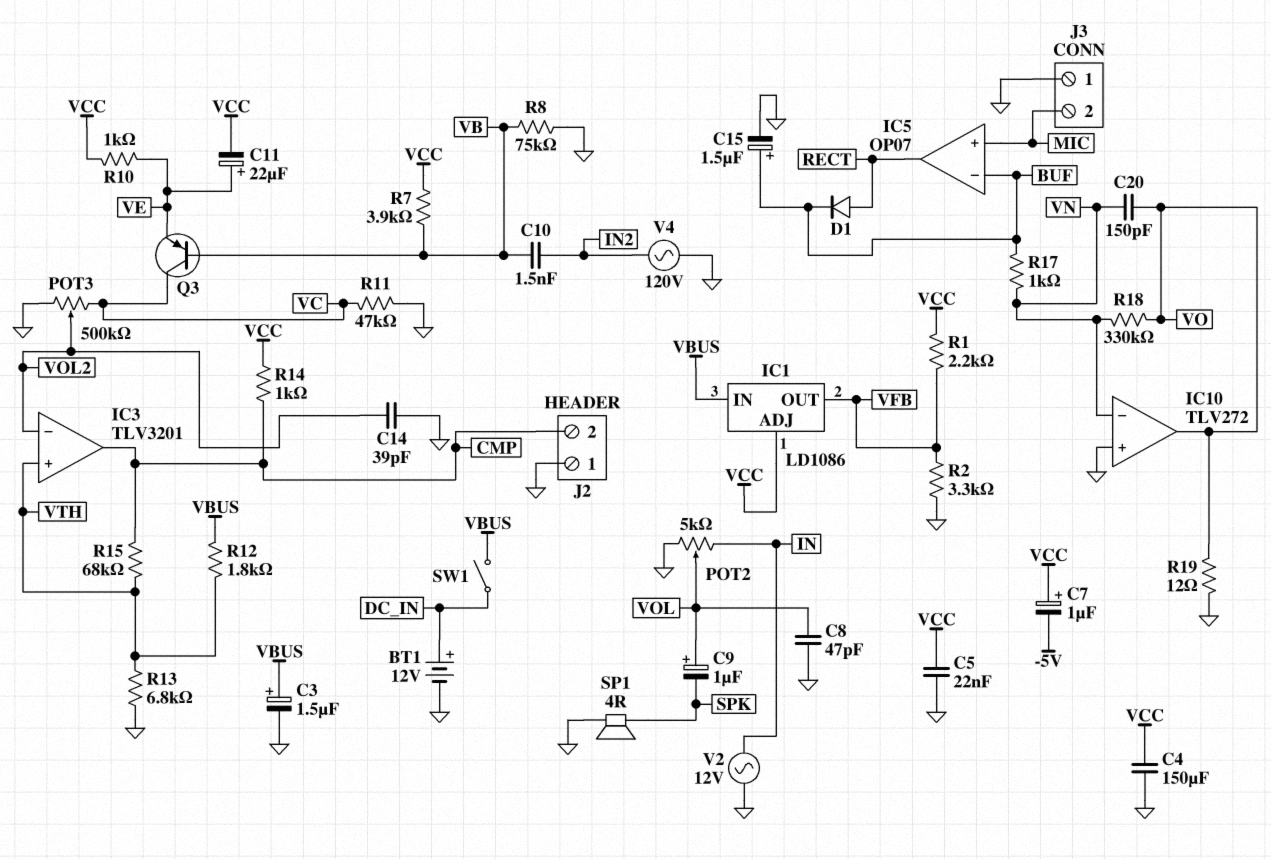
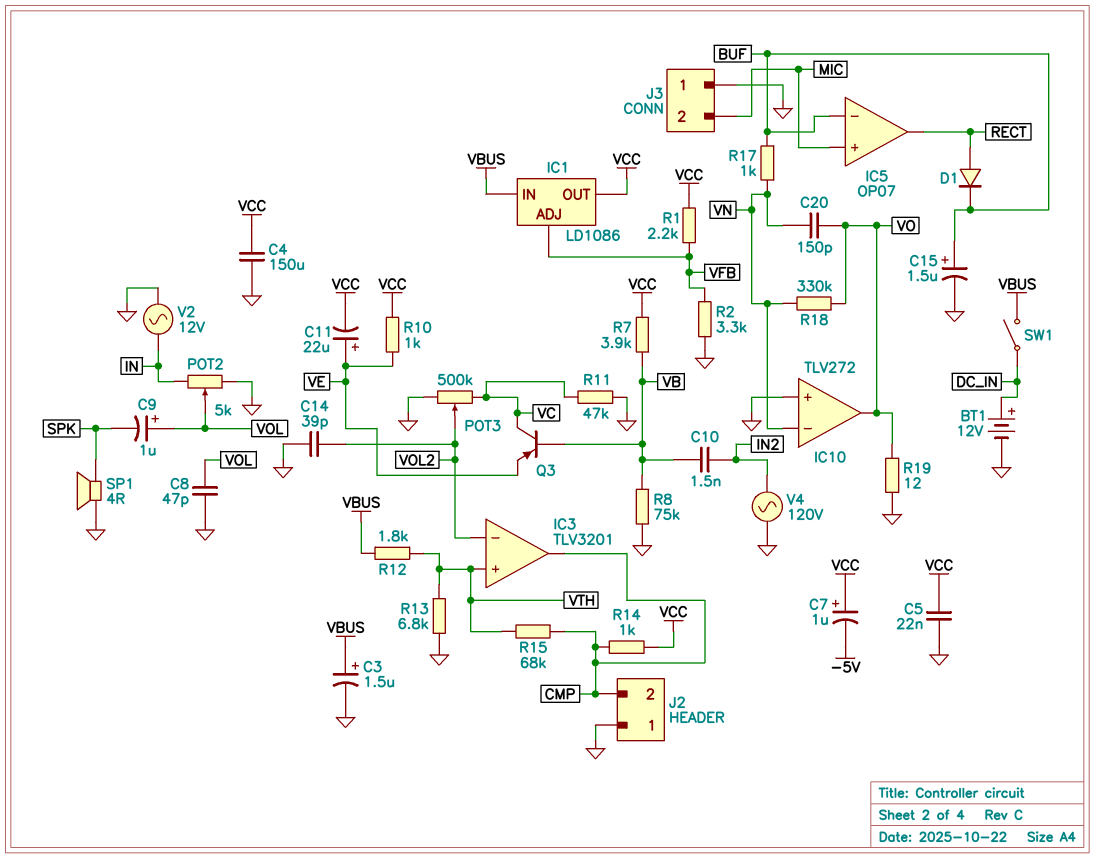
IC1 pin ADJ: VCC -> VFB
IC1 pin OUT: VFB -> VCC

